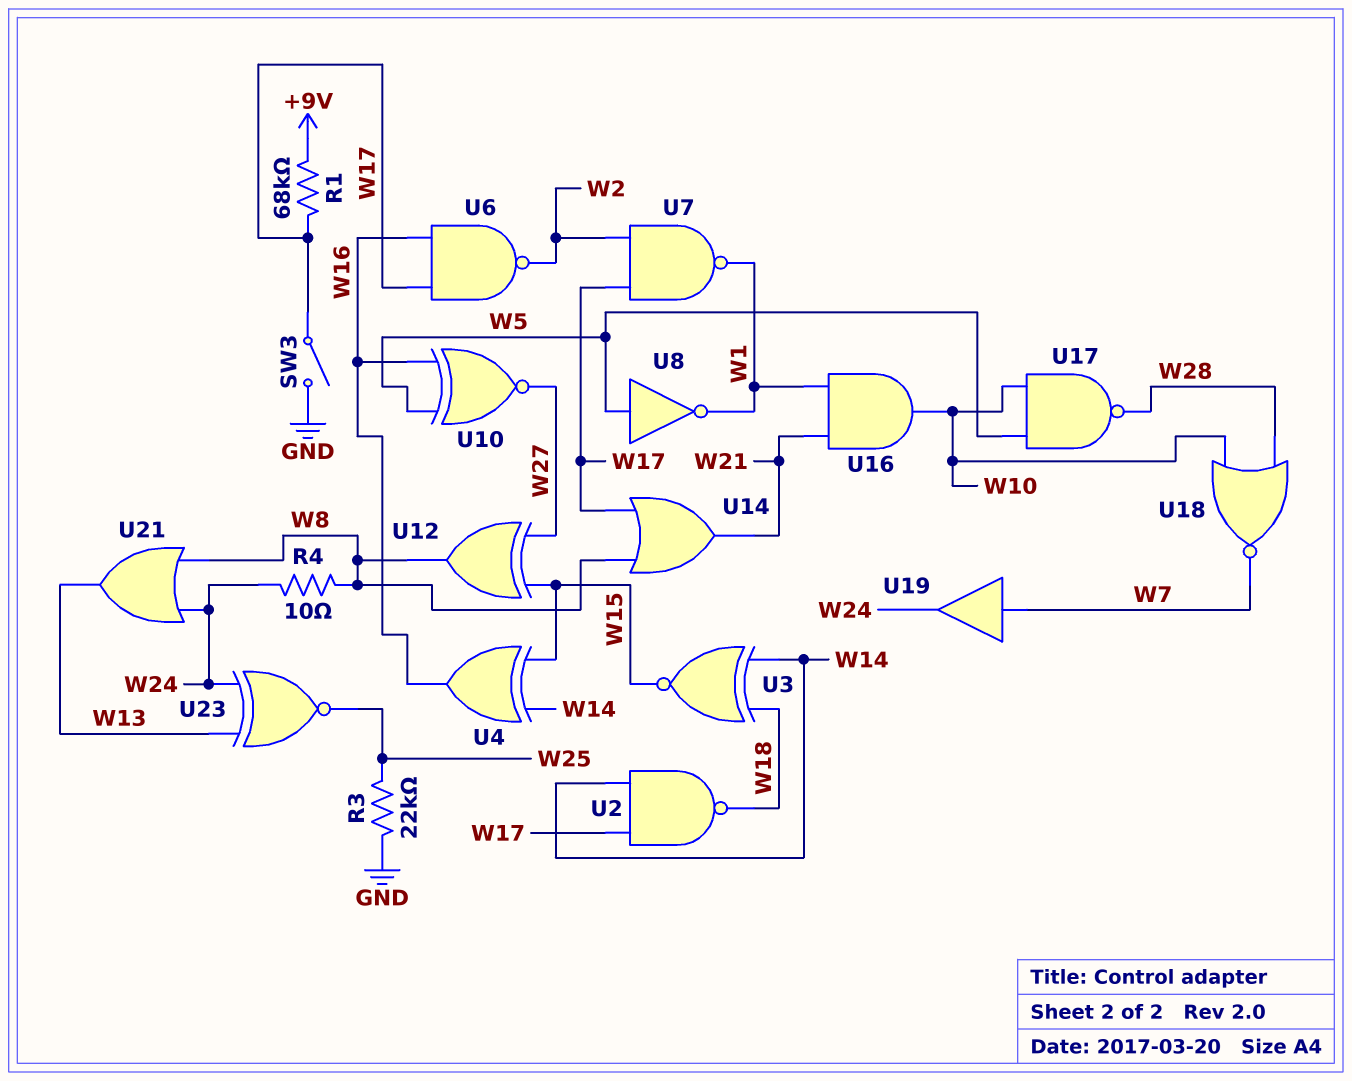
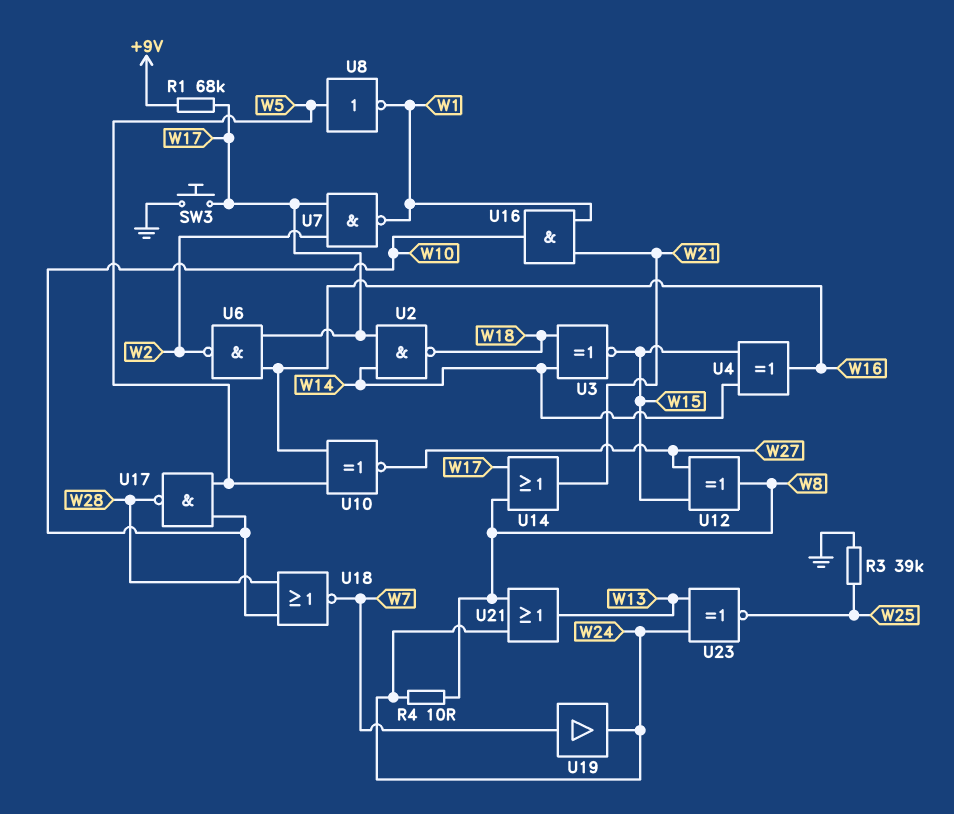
R3: 22k (GND, W25) -> 39k (GND, W25)
SW3: switch (GND, W17) -> button (GND, W17)

